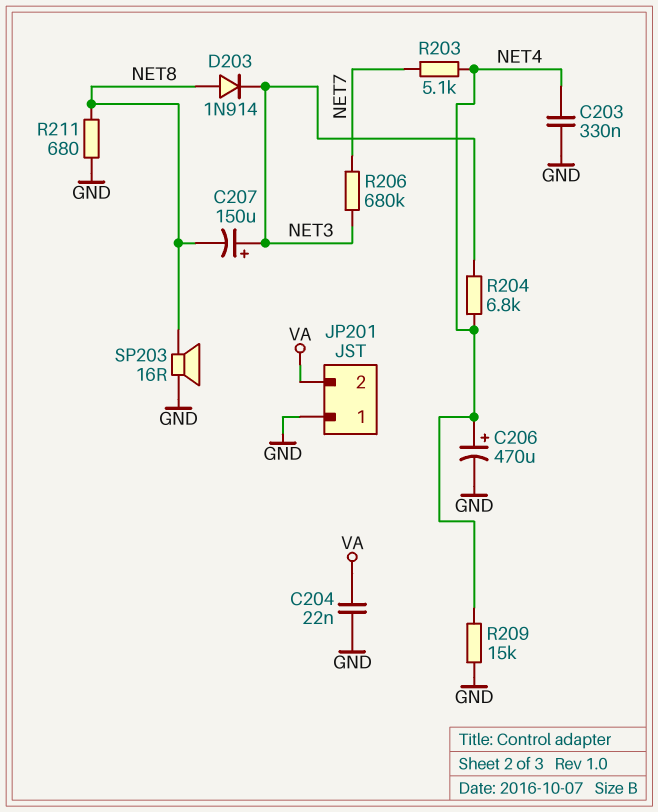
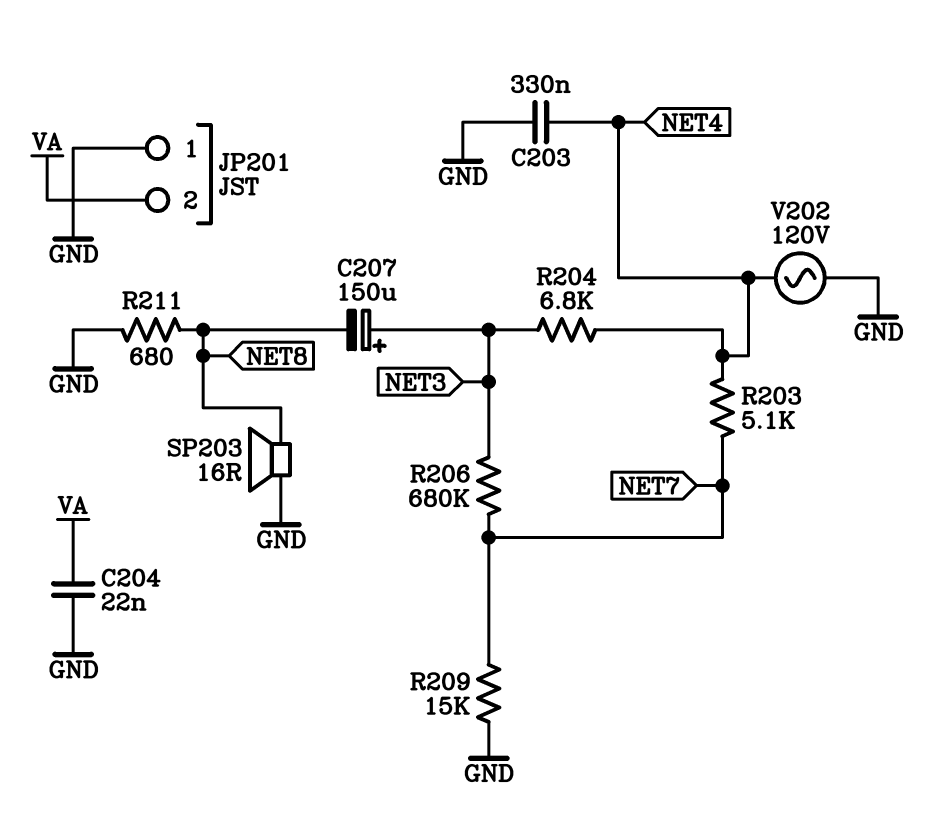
C206: 470uF (plus NET4, minus GND) -> none
D203: diode 1N914 (A NET8, K NET3) -> none
R209: 15k (GND, NET4) -> 15k (GND, NET7)
V202: none -> AC 120V (GND, NET4)

